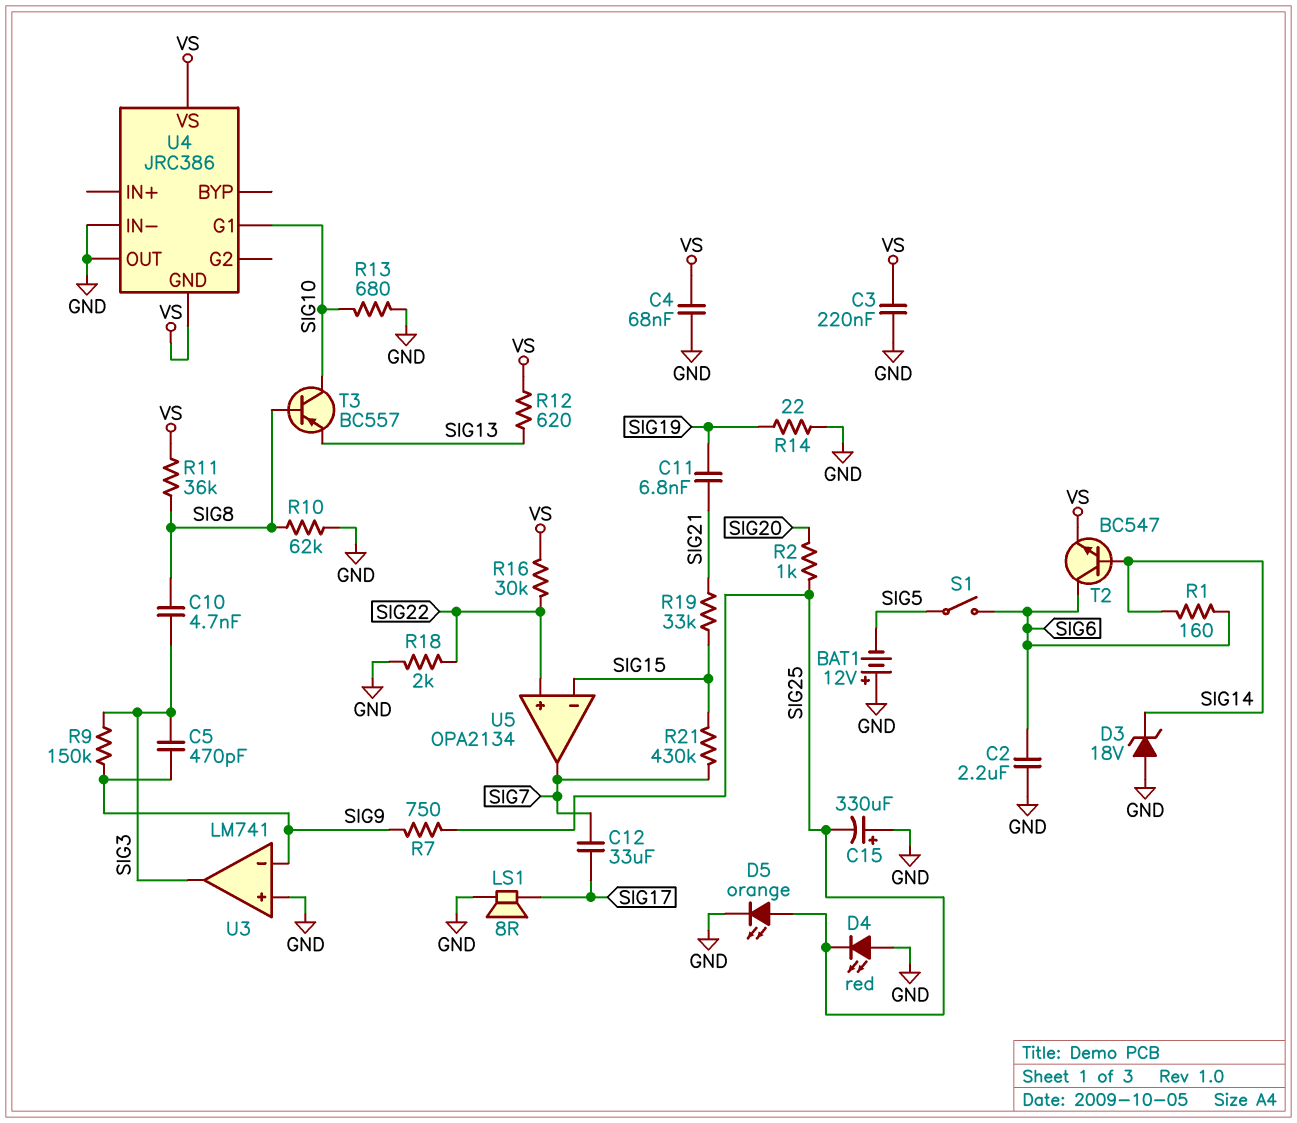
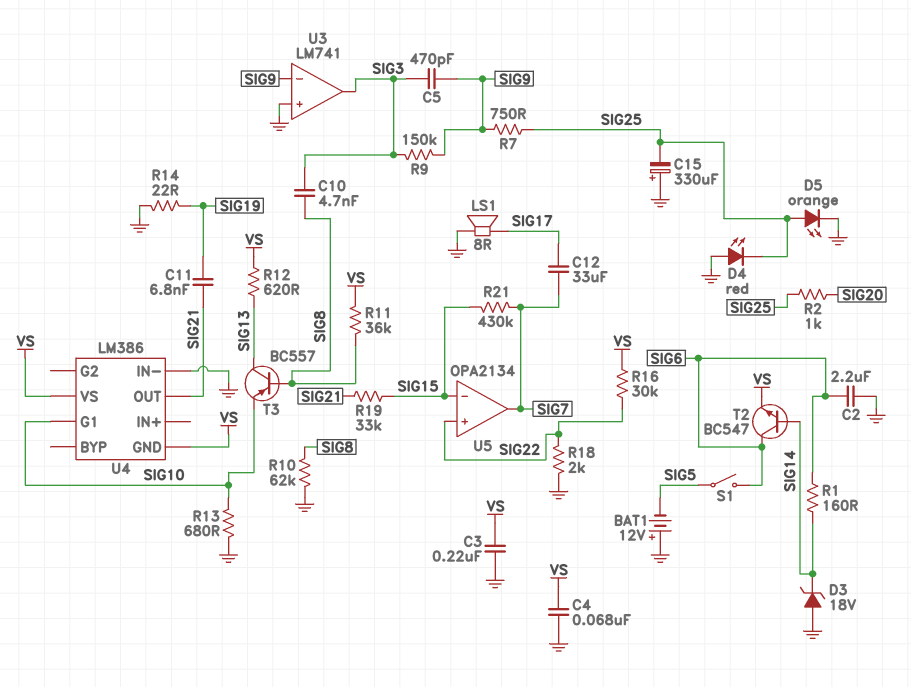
T3: PNP BC557 (B SIG8, C SIG10, E SIG13) -> PNP BC557 (B SIG8, C SIG13, E SIG10)
U4: JRC386 -> LM386
U4 pin OUT: GND -> SIG21

